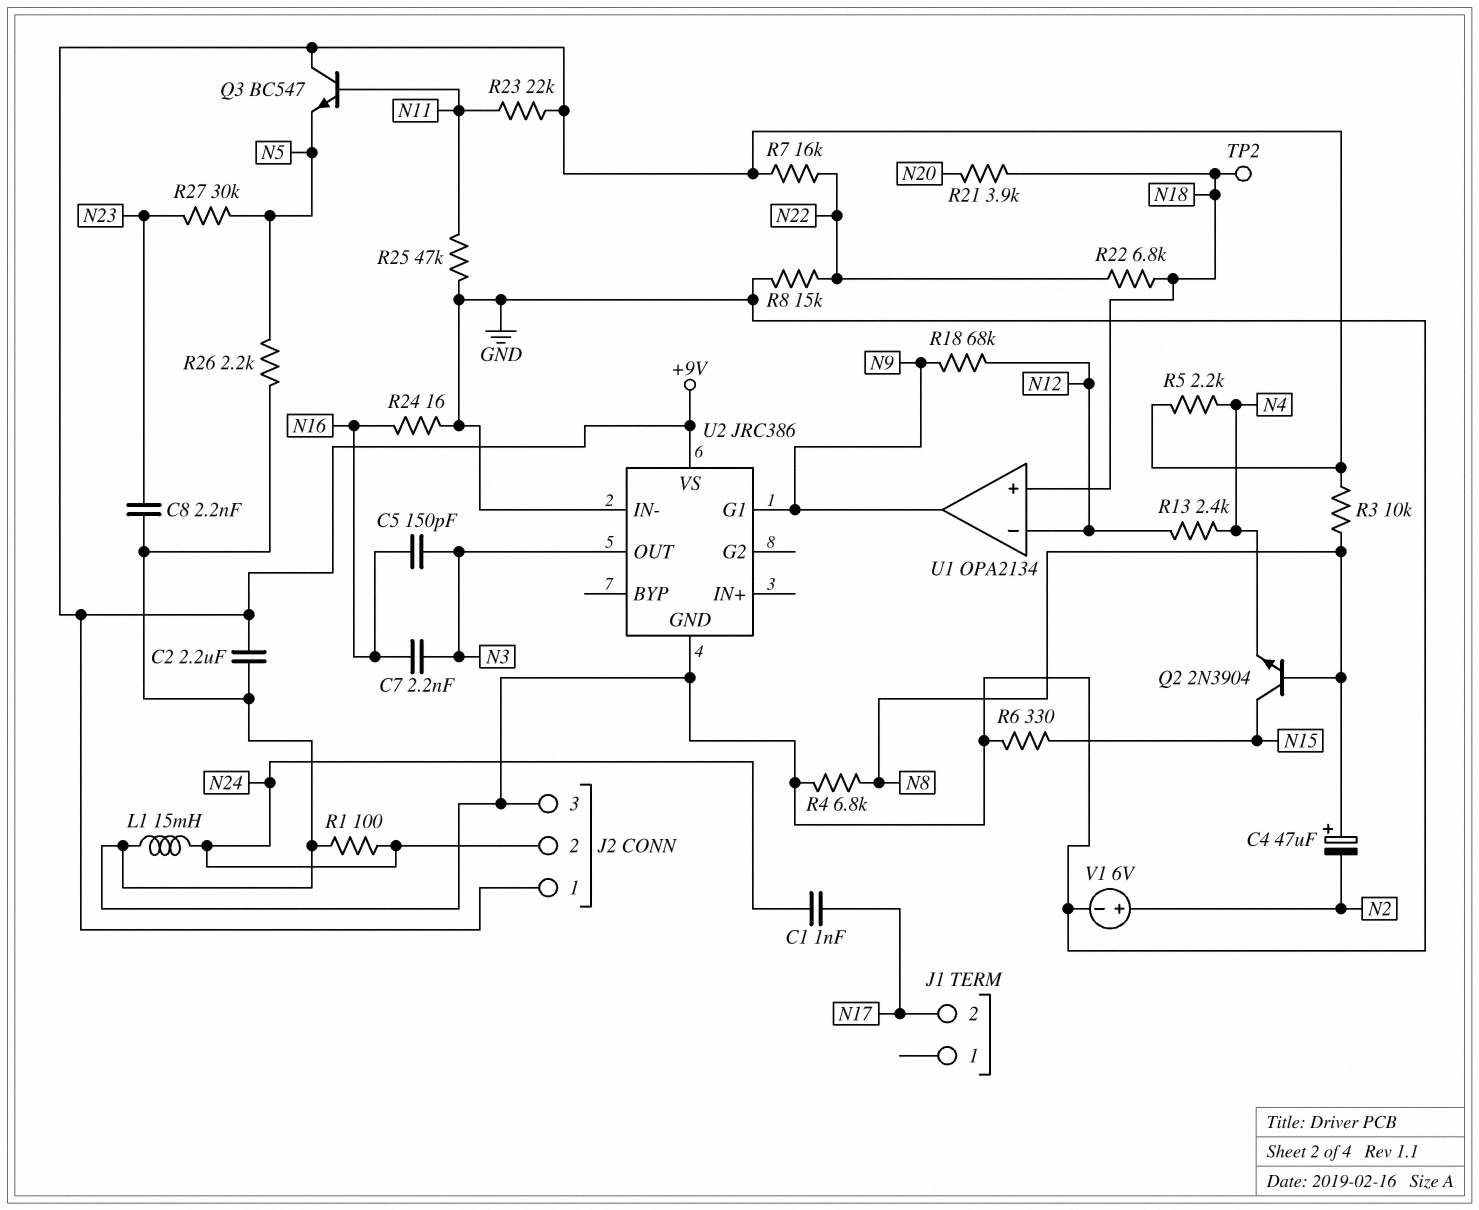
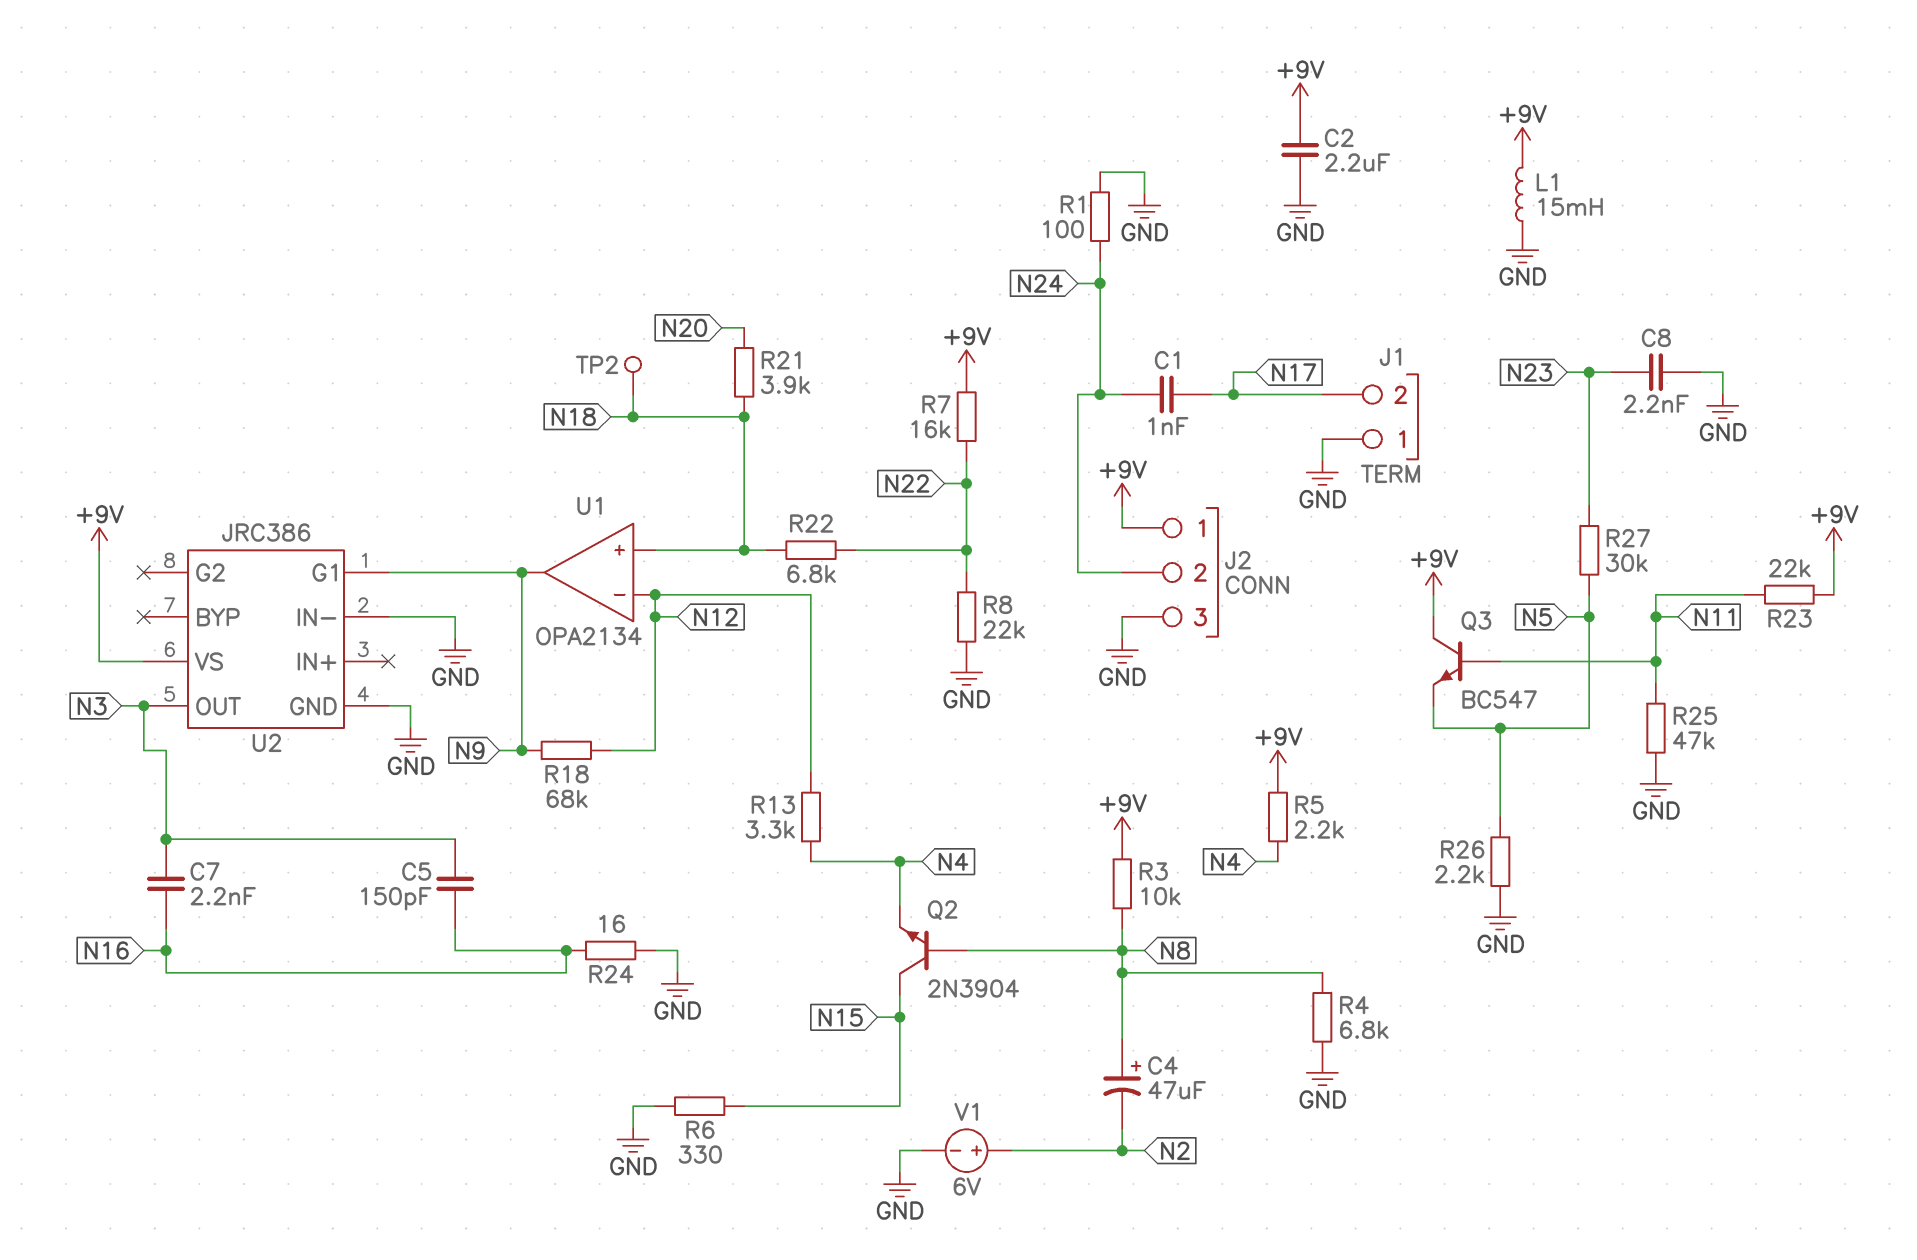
J1 pin 1: none -> GND
L1: 15mH (GND, N24) -> 15mH (+9V, GND)
R8: 15k (GND, N22) -> 22k (GND, N22)
R13: 2.4k (N4, N12) -> 3.3k (N4, N12)

